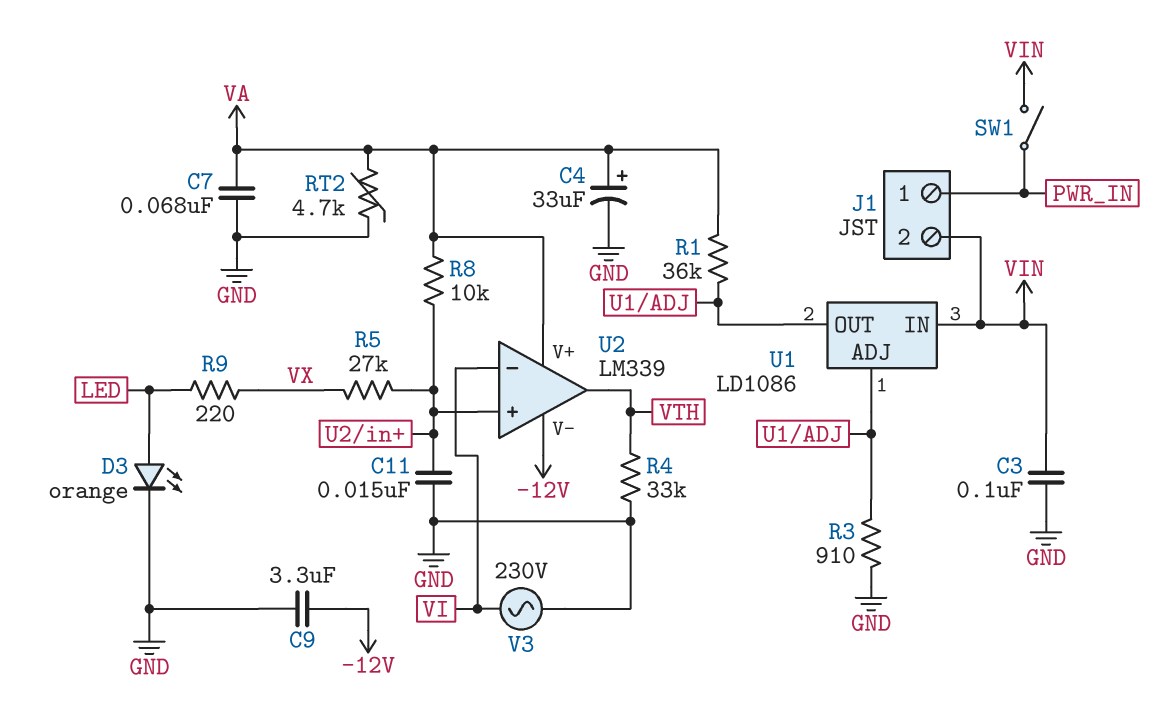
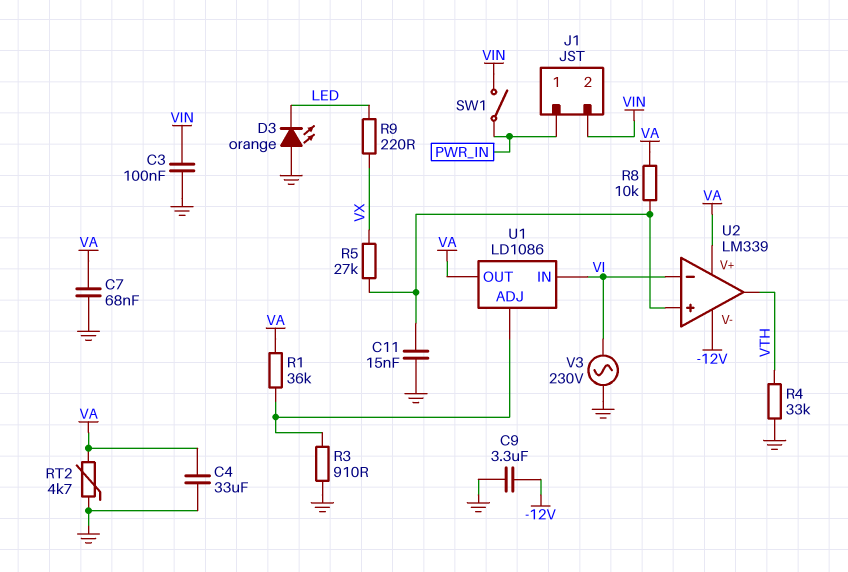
C4: 33uF (plus VA, minus GND) -> 33uF (GND, VA)
D3: LED orange (A LED, K GND) -> LED orange (A GND, K LED)
U1 pin IN: VIN -> VI
U1 pin OUT: U1/ADJ -> VA

